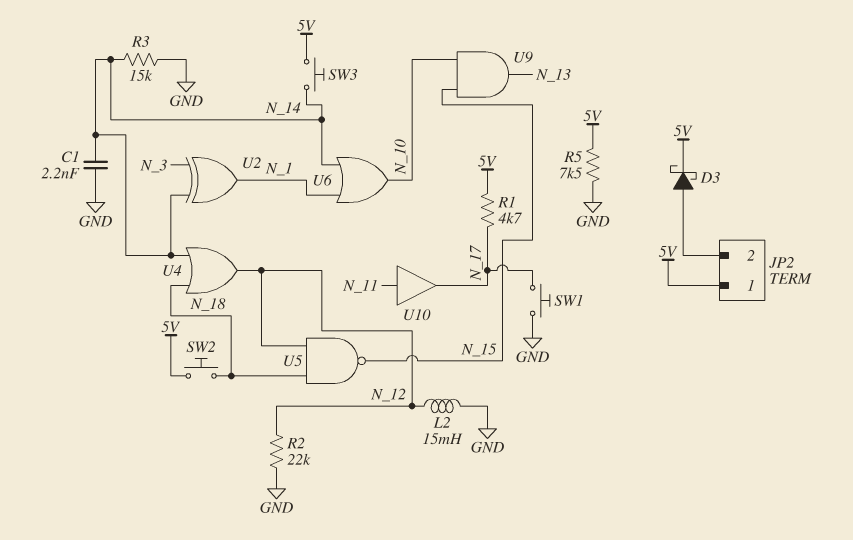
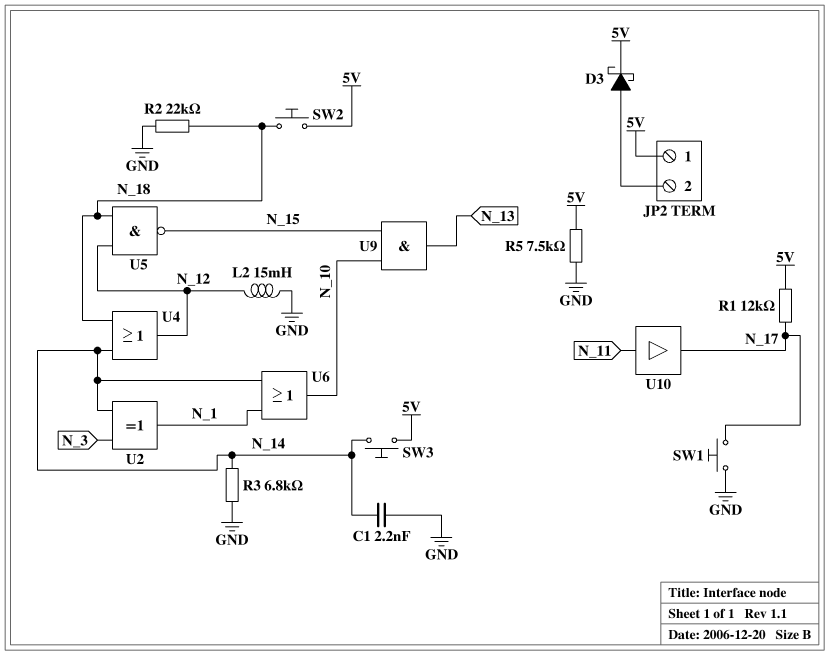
R1: 4.7k (5V, N_17) -> 12k (5V, N_17)
R2: 22k (GND, N_12) -> 22k (GND, N_18)
R3: 15k (GND, N_14) -> 6.8k (GND, N_14)

